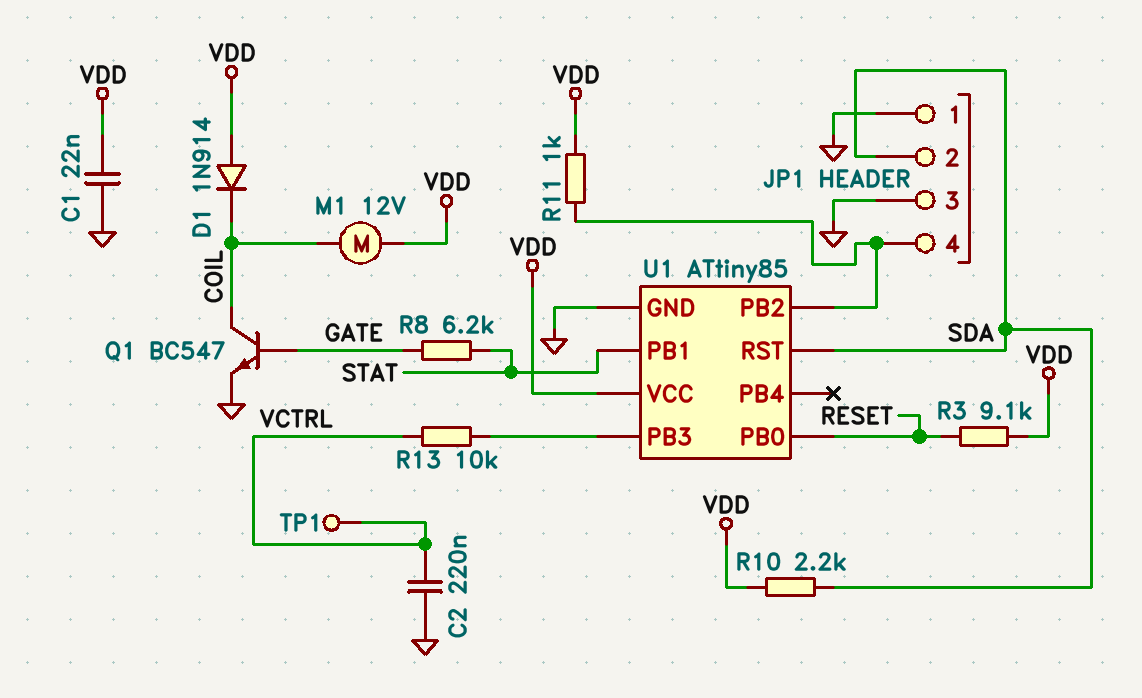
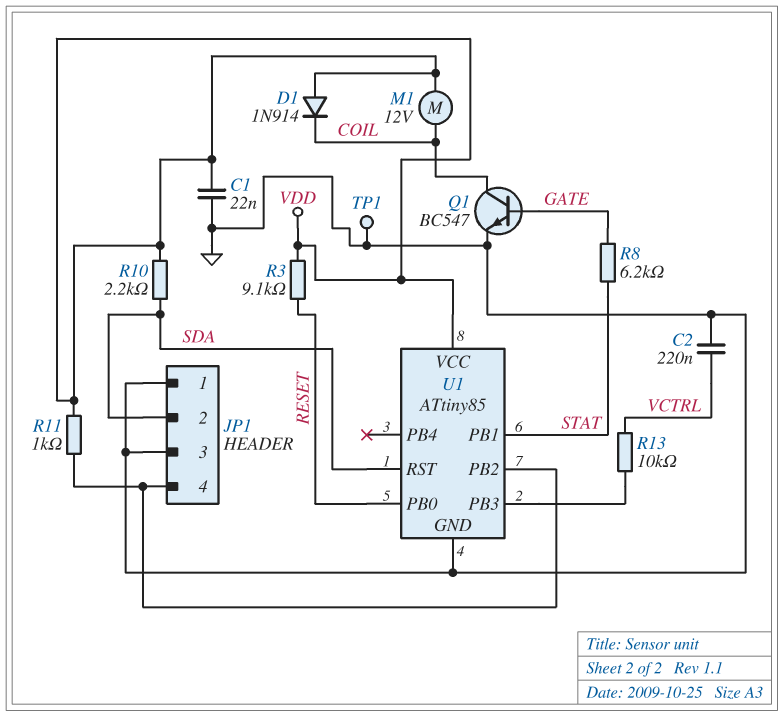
TP1: test point (VCTRL) -> test point (GND)

